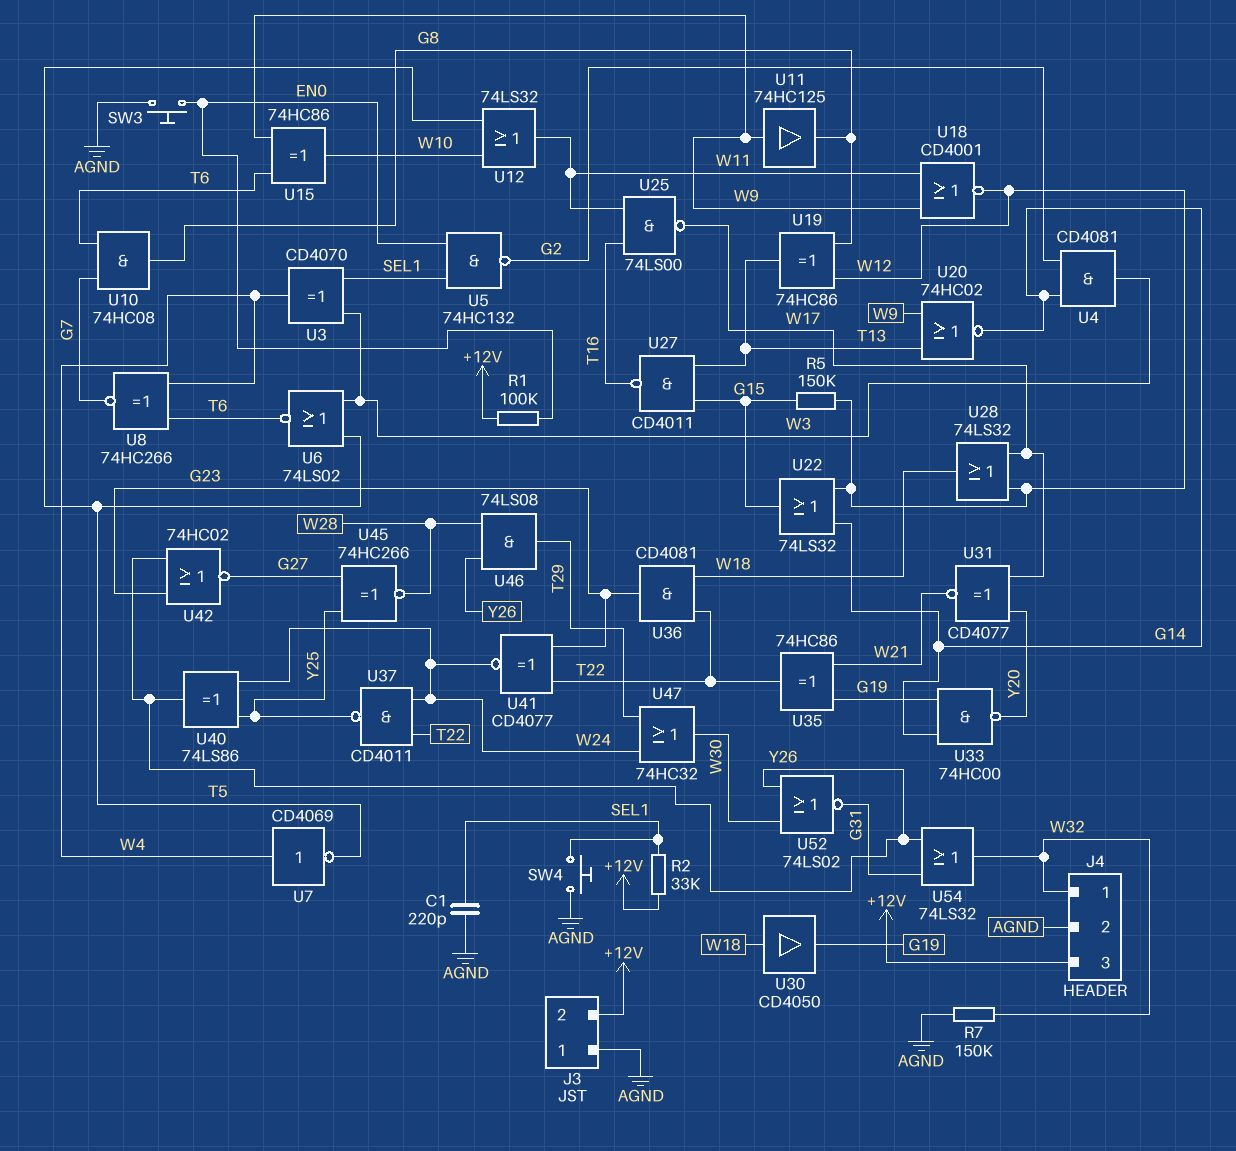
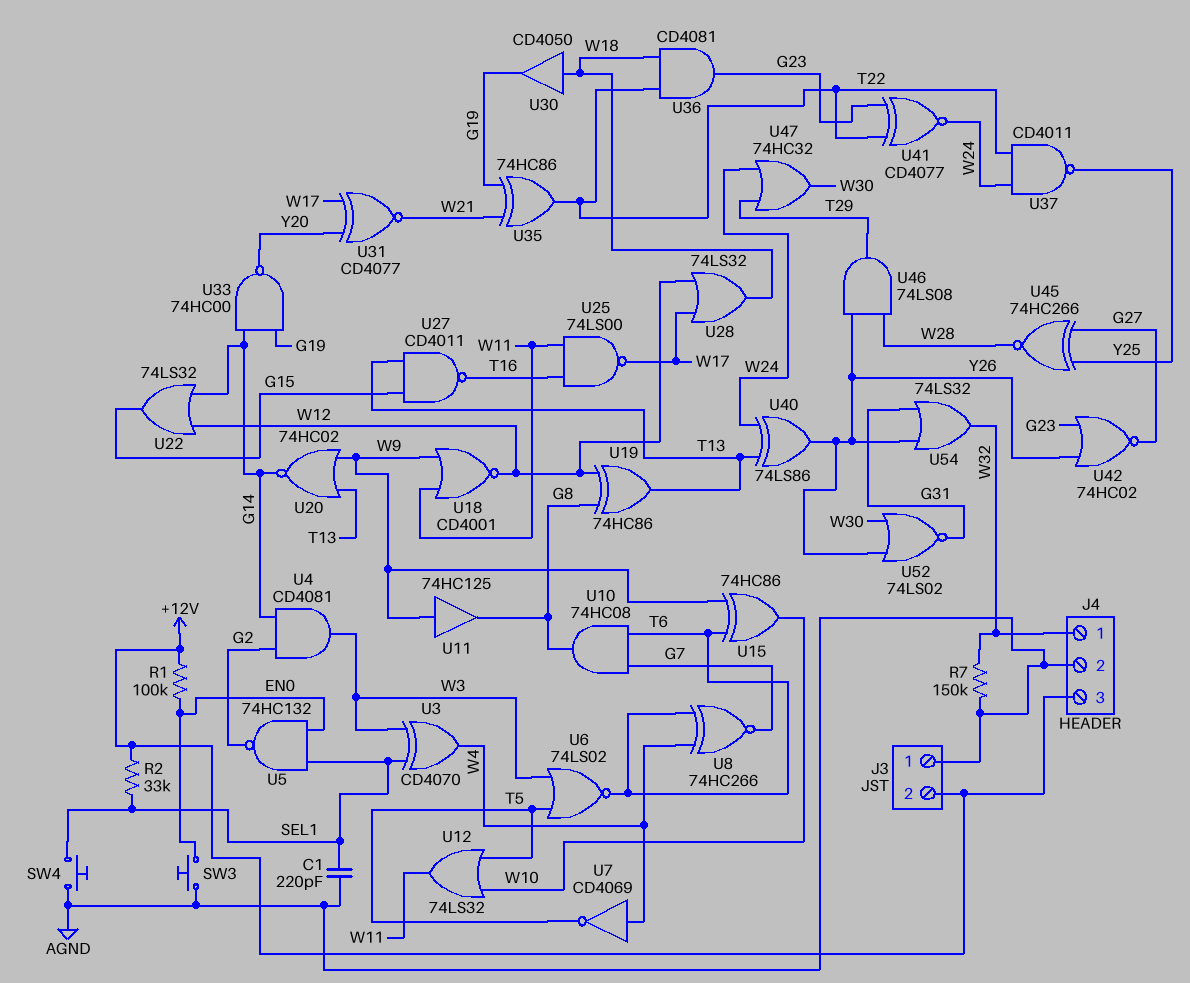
R5: 150k (G15, W12) -> none
U40: XOR 74LS86 (in W24, in Y25, out Y26) -> XOR 74LS86 (in T13, in W24, out Y26)

